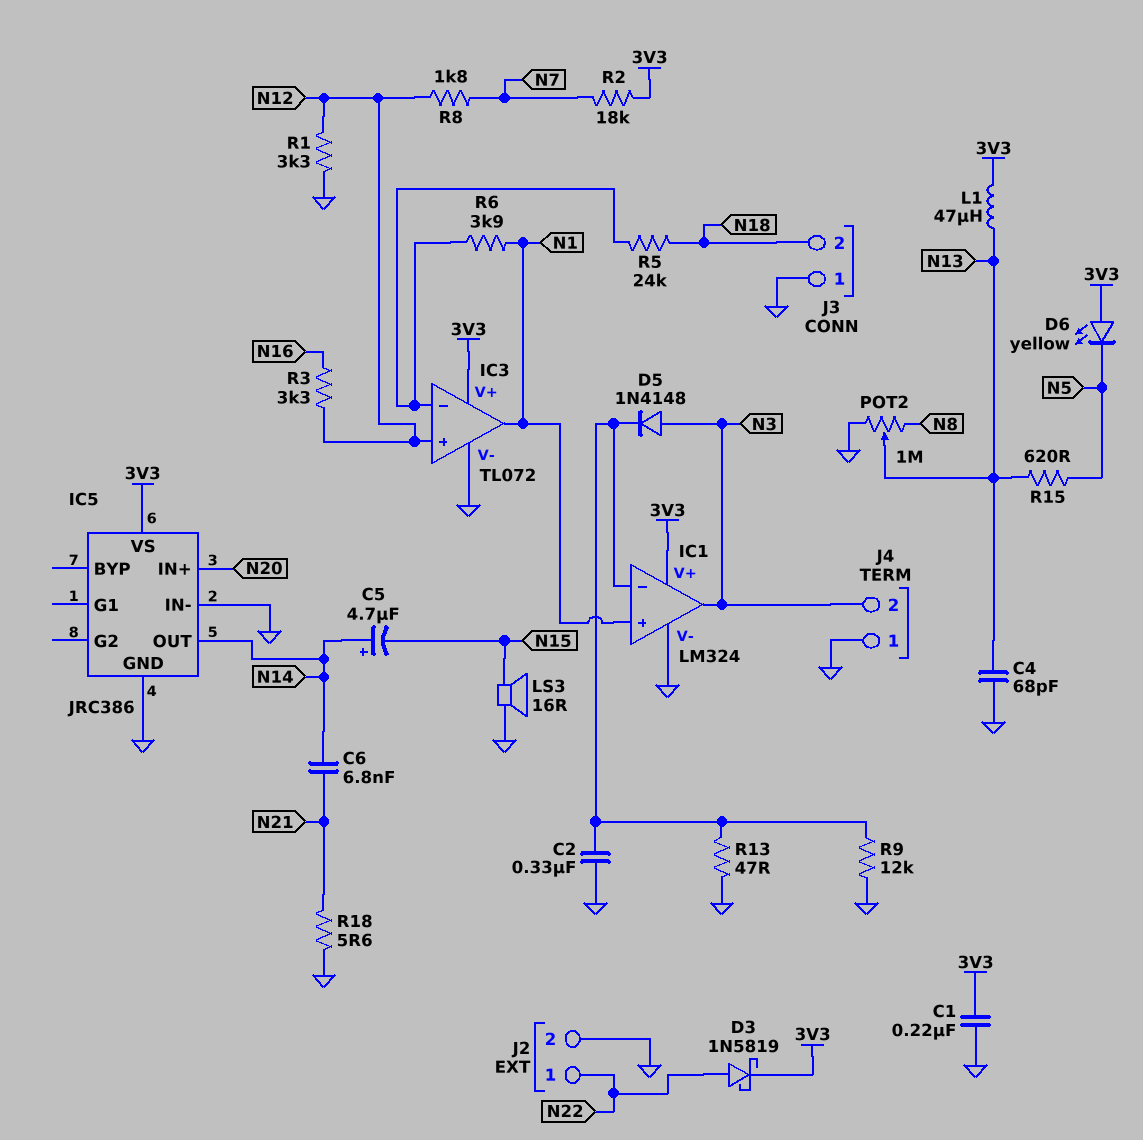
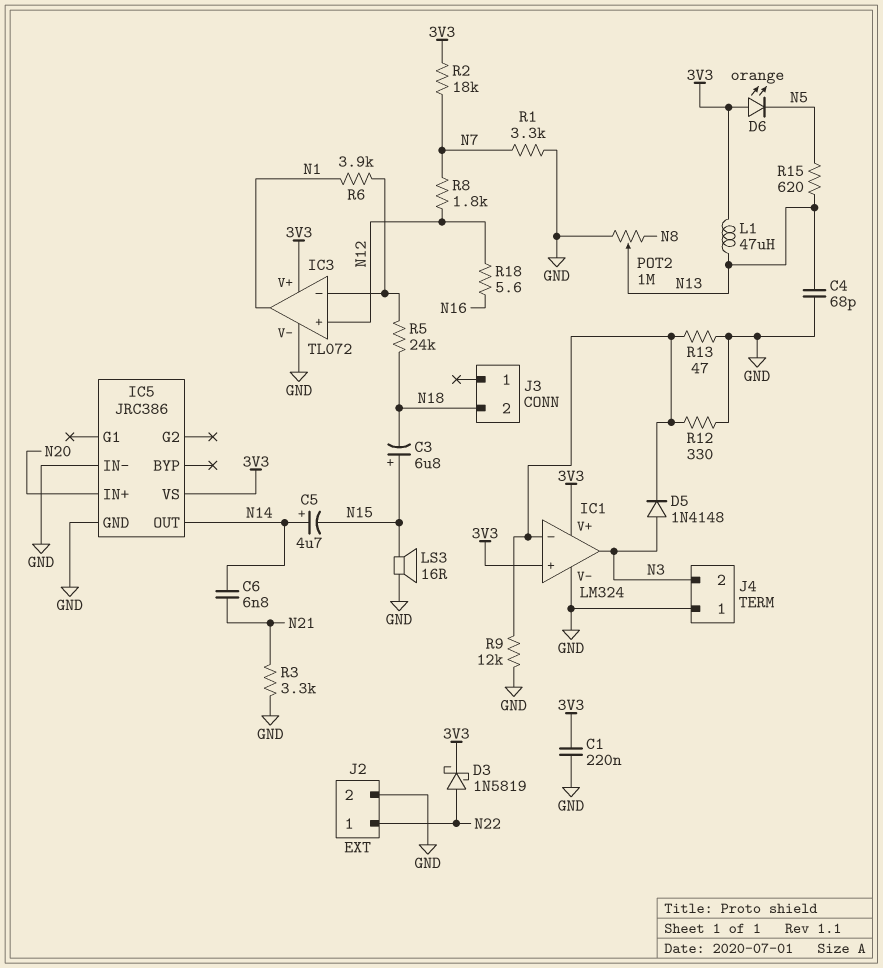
C2: 330nF (GND, IC1/in-) -> none
C3: none -> 6.8uF (plus N15, minus N18)
D6: LED yellow (A 3V3, K N5) -> LED orange (A 3V3, K N5)
IC1 pin in+: N1 -> 3V3
J3 pin 1: GND -> none
R1: 3.3k (GND, N12) -> 3.3k (GND, N7)
R3: 3.3k (N12, N16) -> 3.3k (GND, N21)
R12: none -> 330 (GND, IC1/in-)
R18: 5.6 (GND, N21) -> 5.6 (N12, N16)

